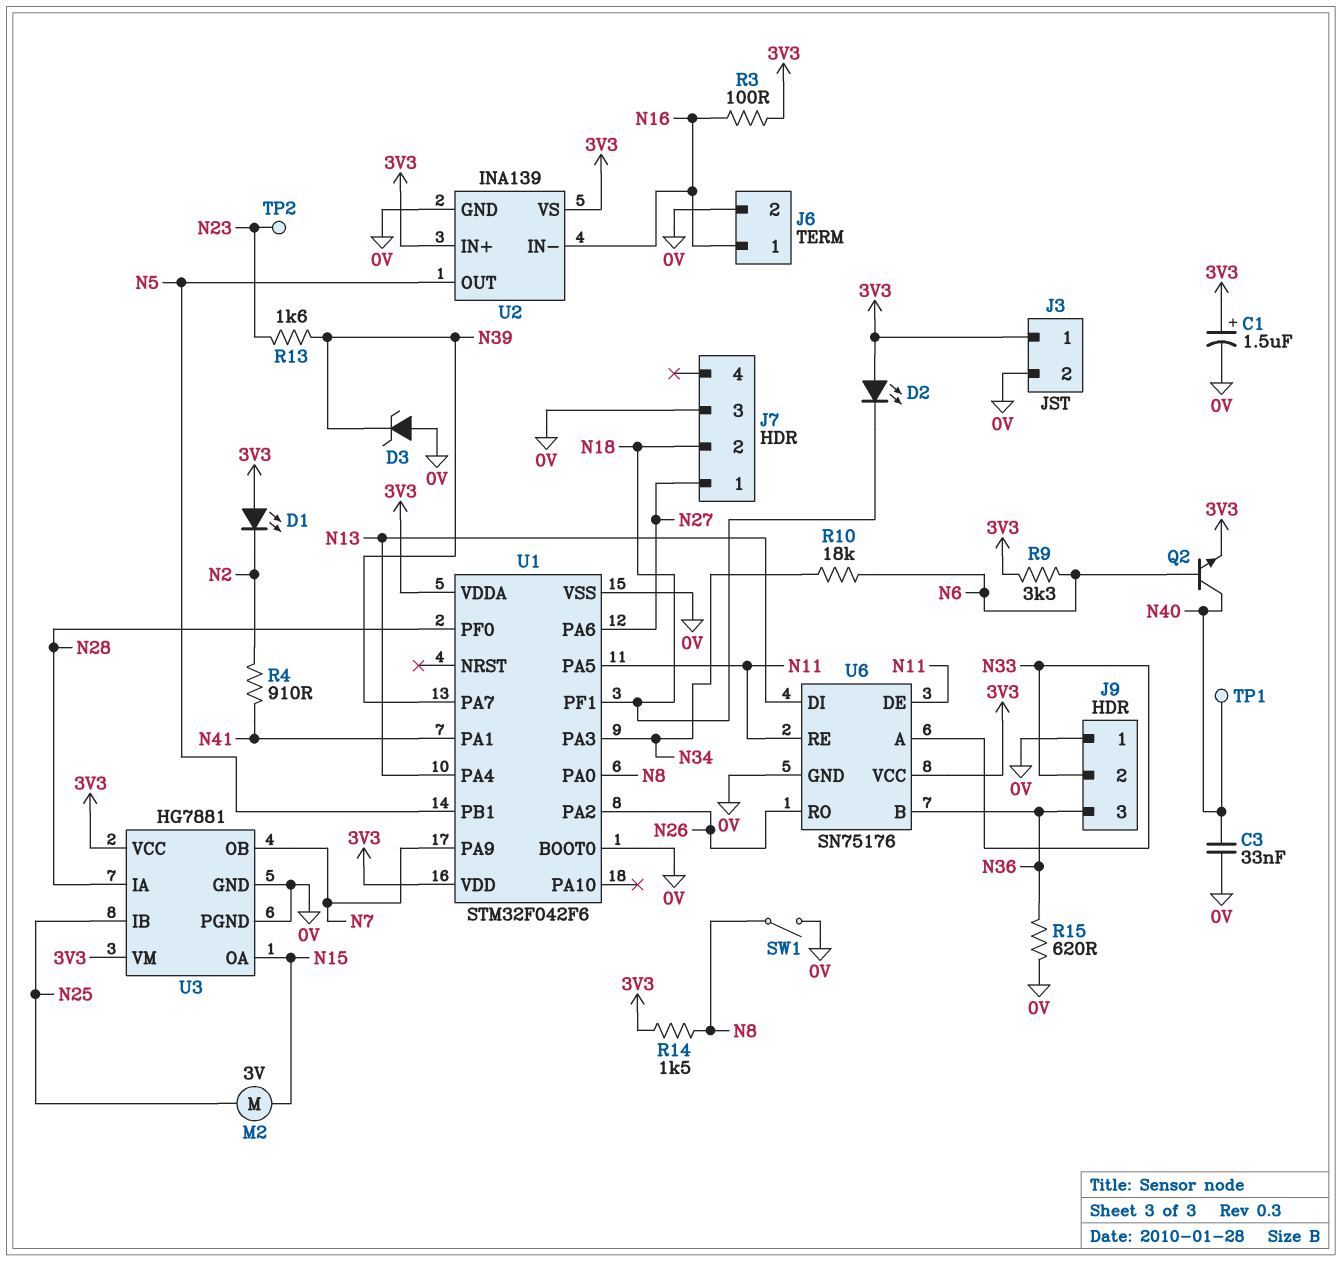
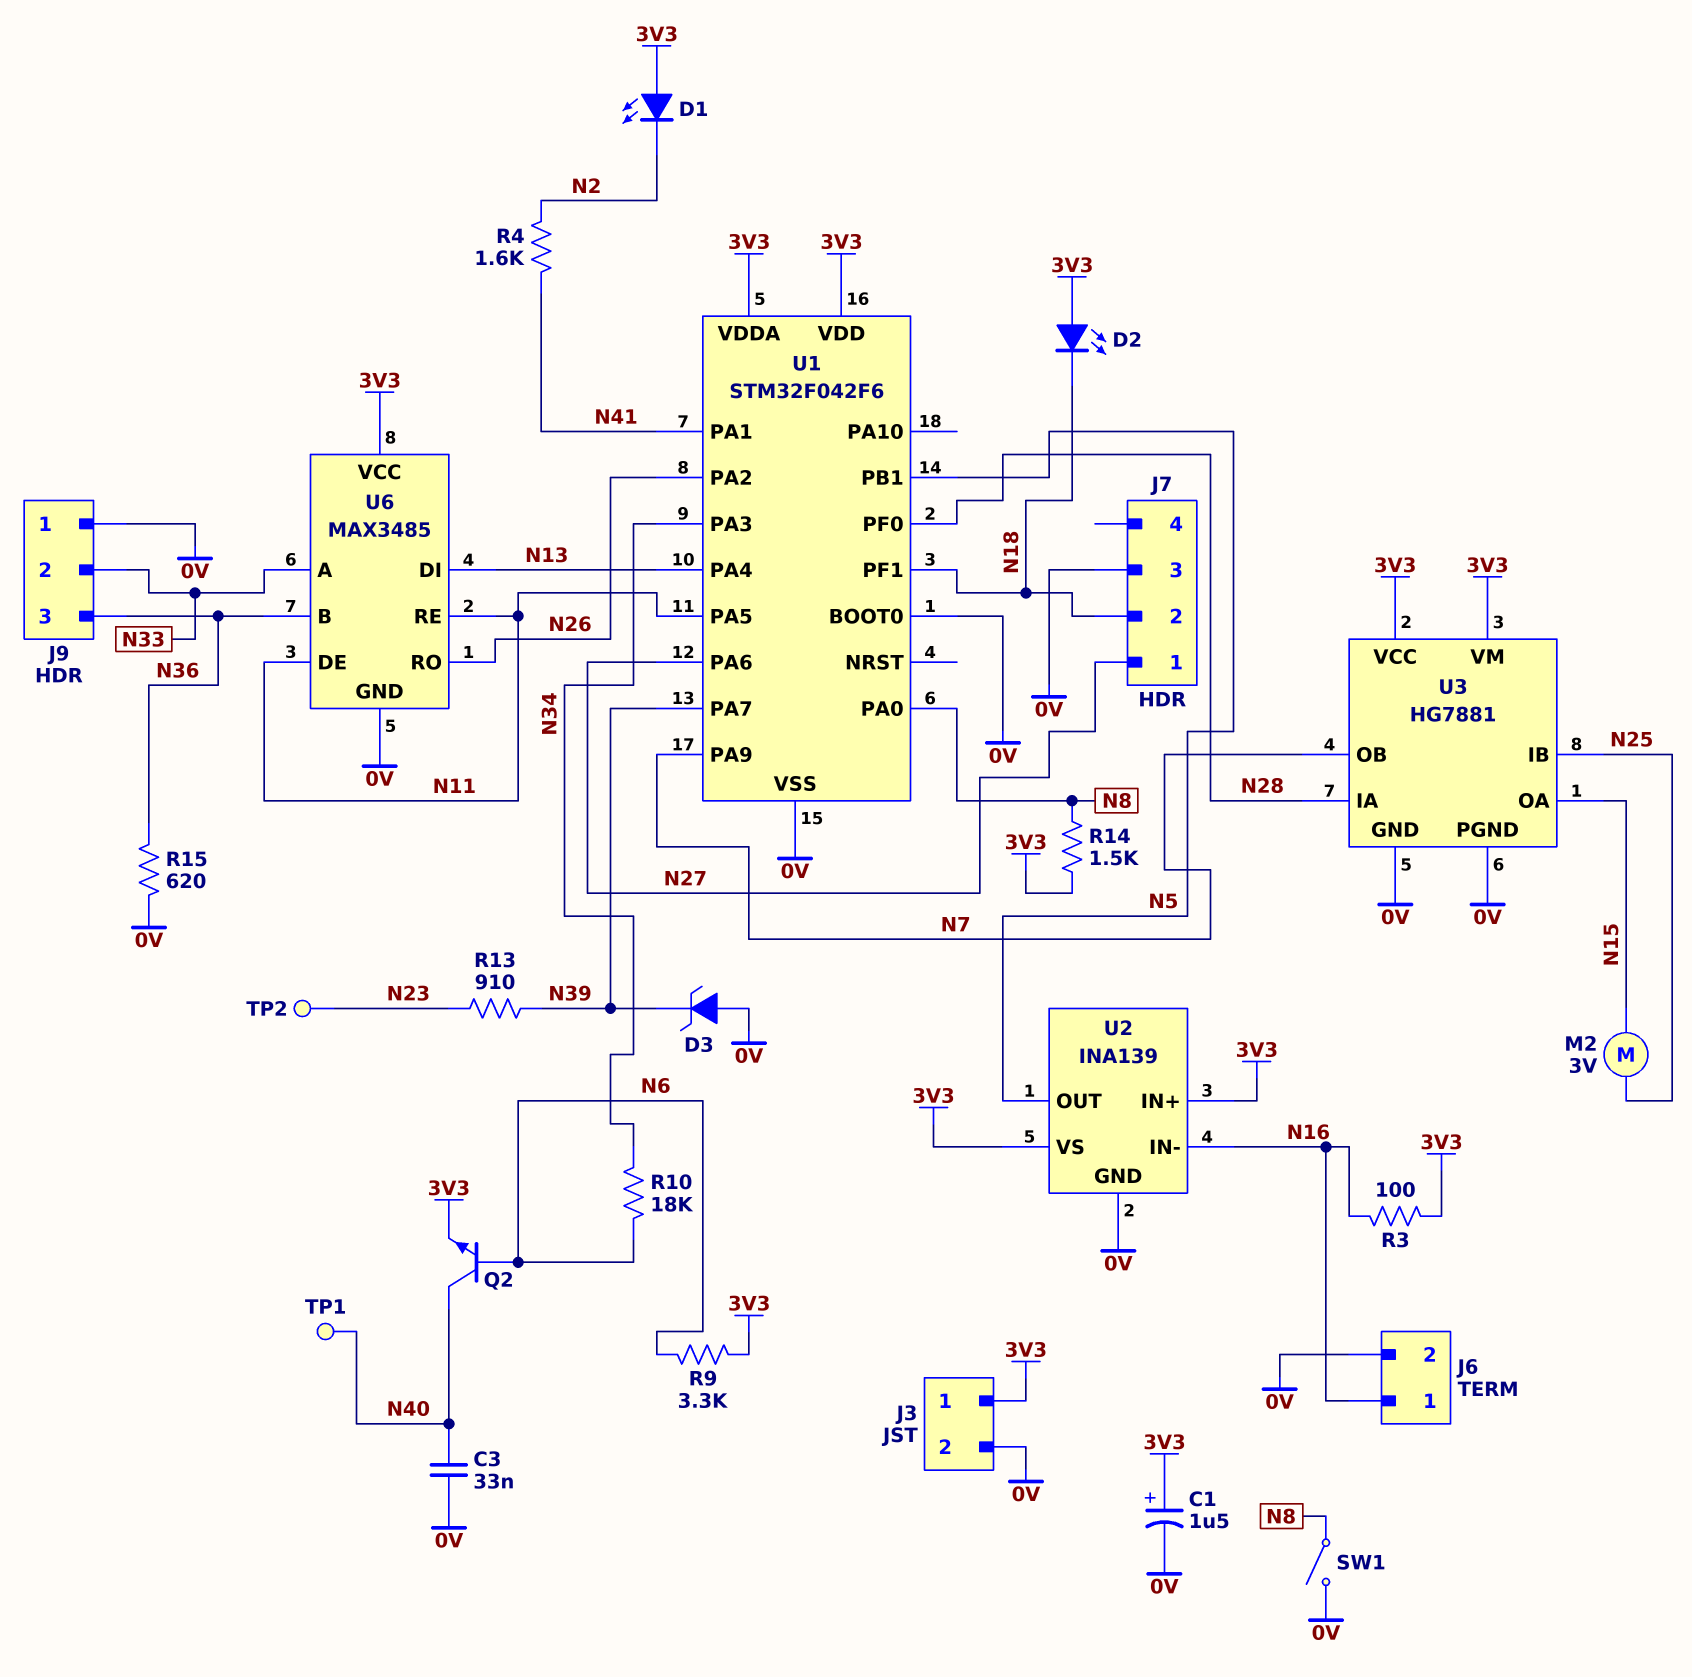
R4: 910 (N2, N41) -> 1.6k (N2, N41)
R13: 1.6k (N23, N39) -> 910 (N23, N39)
U6: SN75176 -> MAX3485

